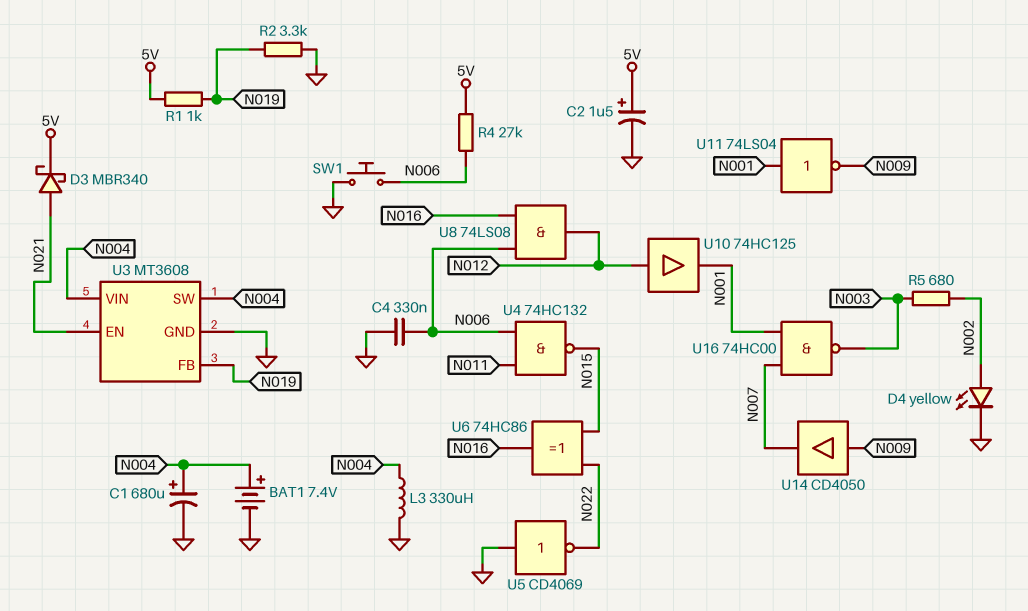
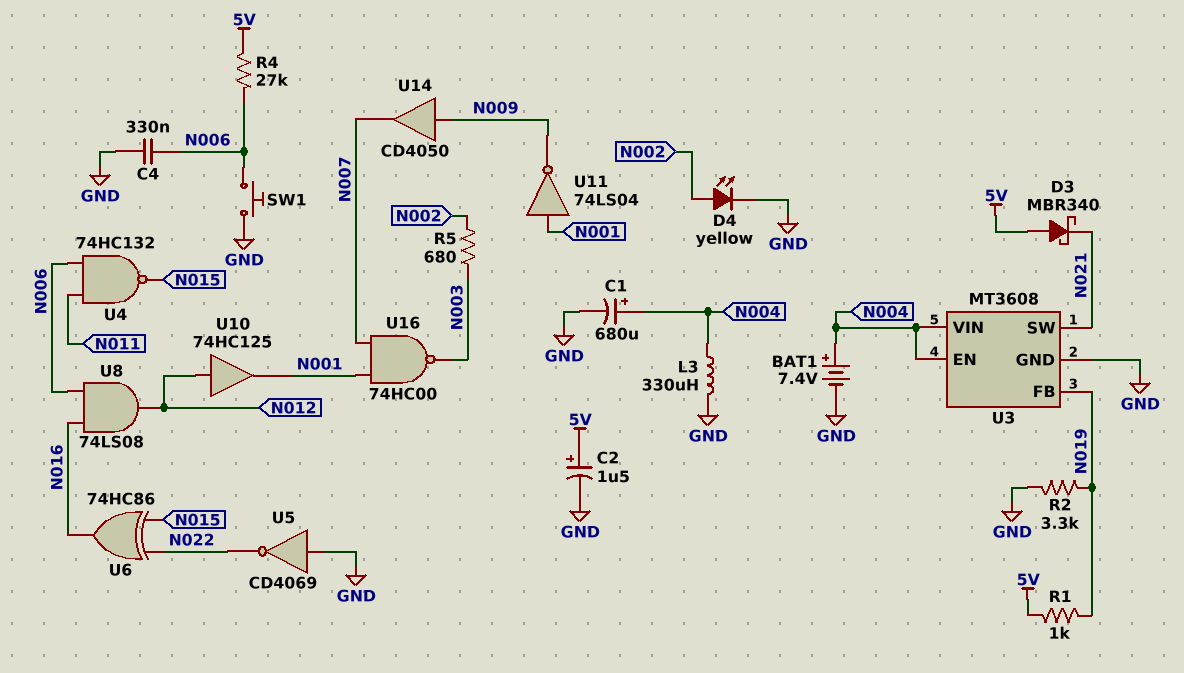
D3: schottky MBR340 (A N021, K 5V) -> schottky MBR340 (A 5V, K N021)
U3 pin EN: N021 -> N004
U3 pin SW: N004 -> N021

